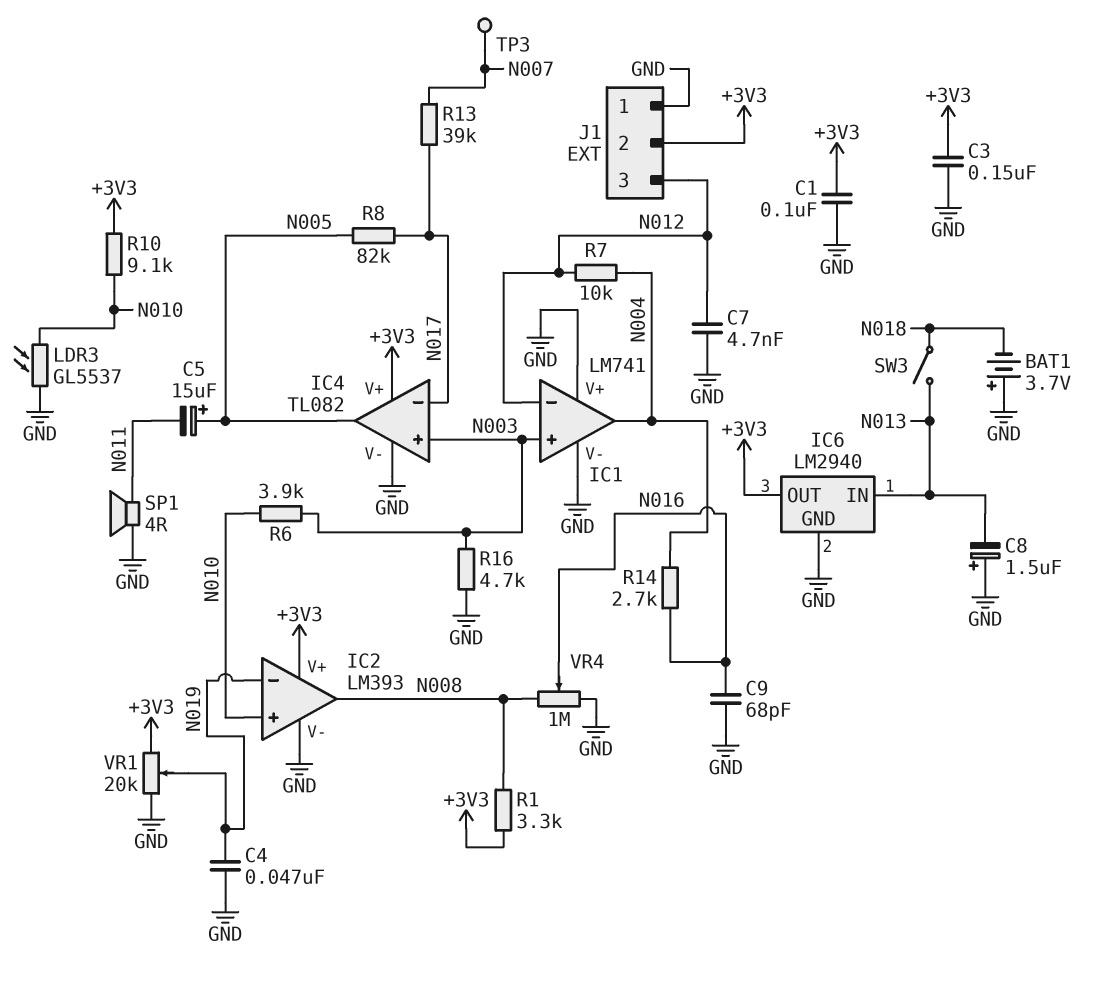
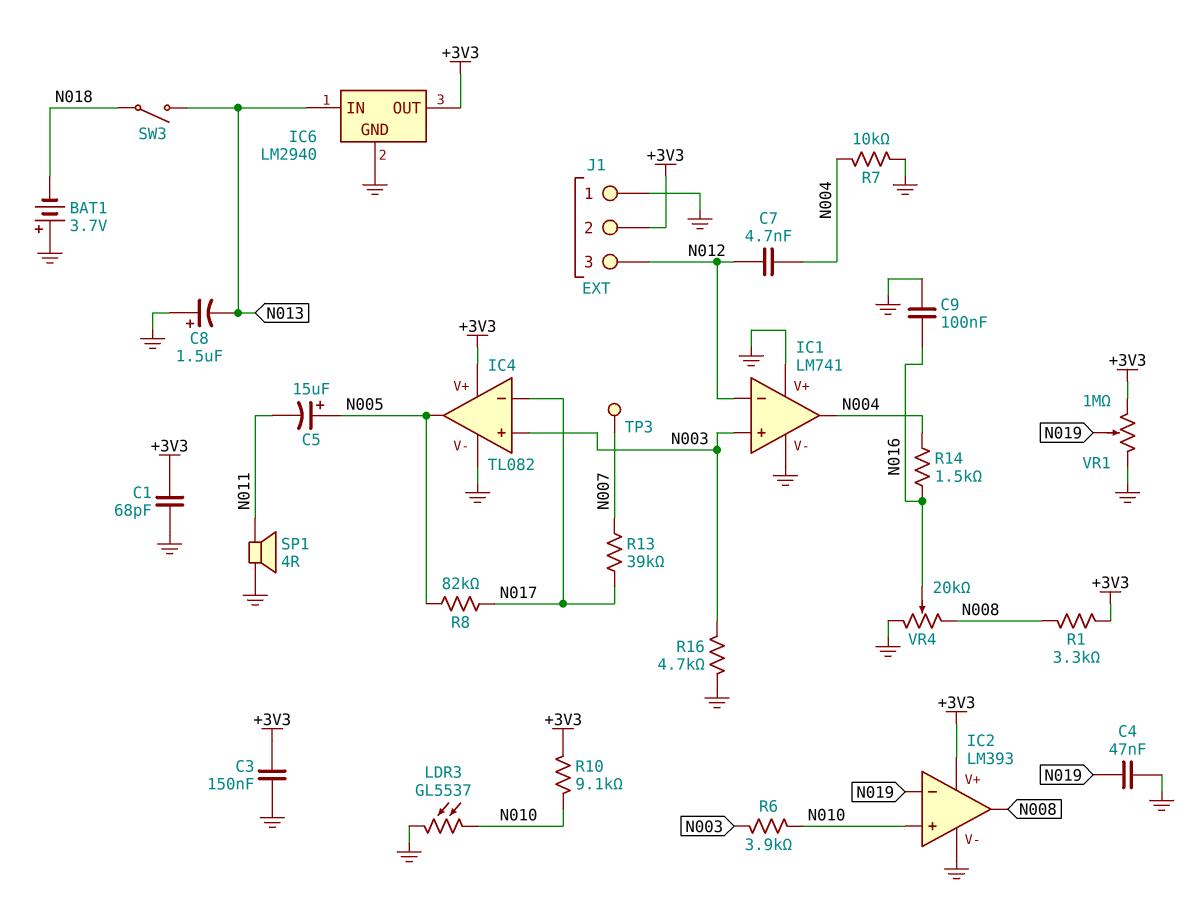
C1: 100nF (+3V3, GND) -> 68pF (+3V3, GND)
C7: 4.7nF (GND, N012) -> 4.7nF (N004, N012)
C9: 68pF (GND, N016) -> 100nF (GND, N016)
R7: 10k (N004, N012) -> 10k (GND, N004)
R14: 2.7k (N004, N016) -> 1.5k (N004, N016)
VR1: 20k (+3V3, GND, wiper N019) -> 1M (+3V3, GND, wiper N019)
VR4: 1M (GND, N008, wiper N016) -> 20k (GND, N008, wiper N016)

